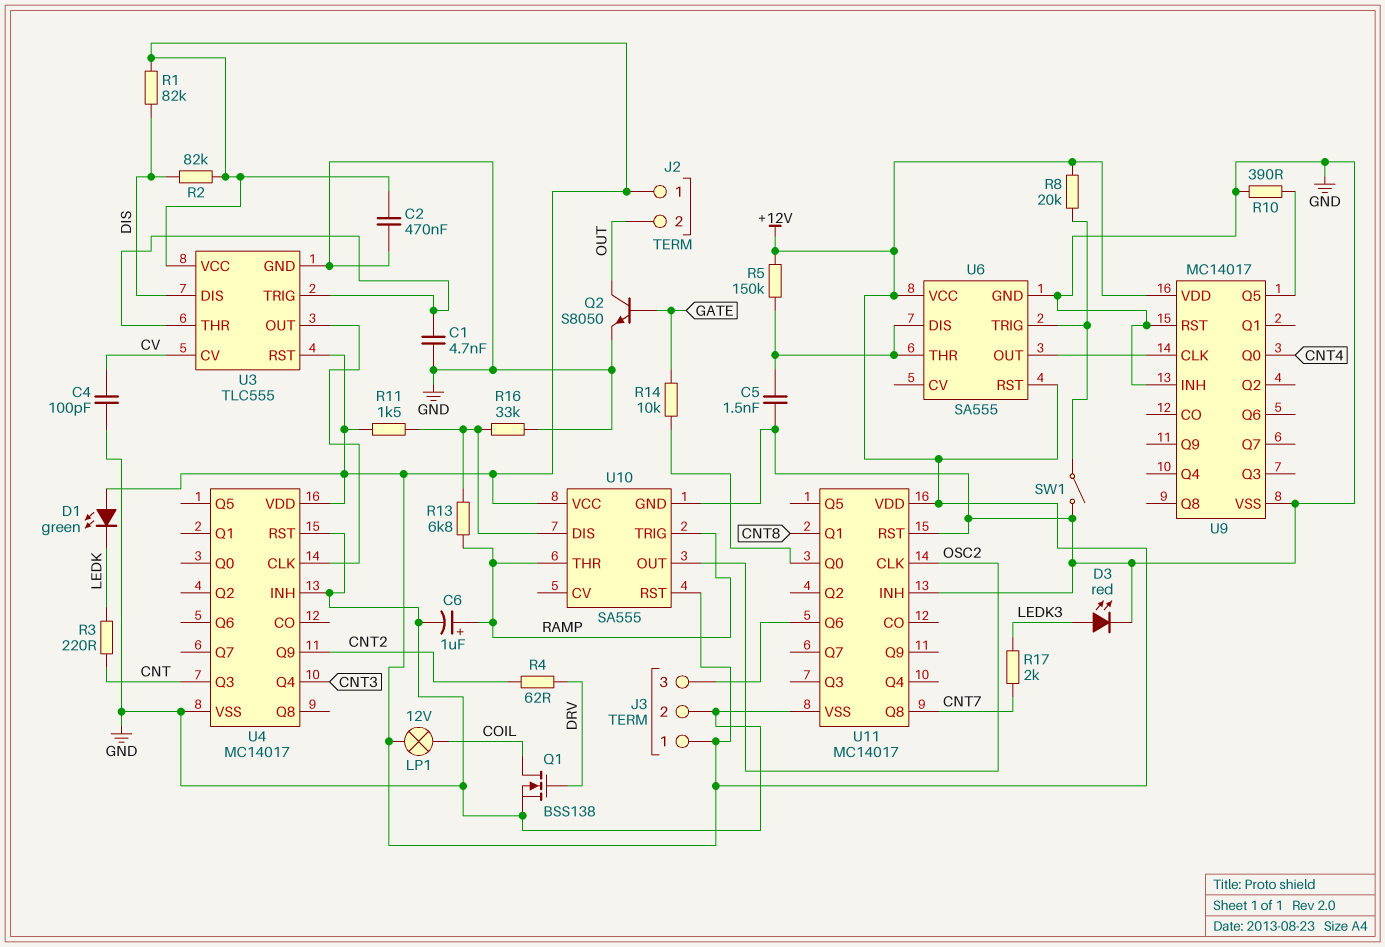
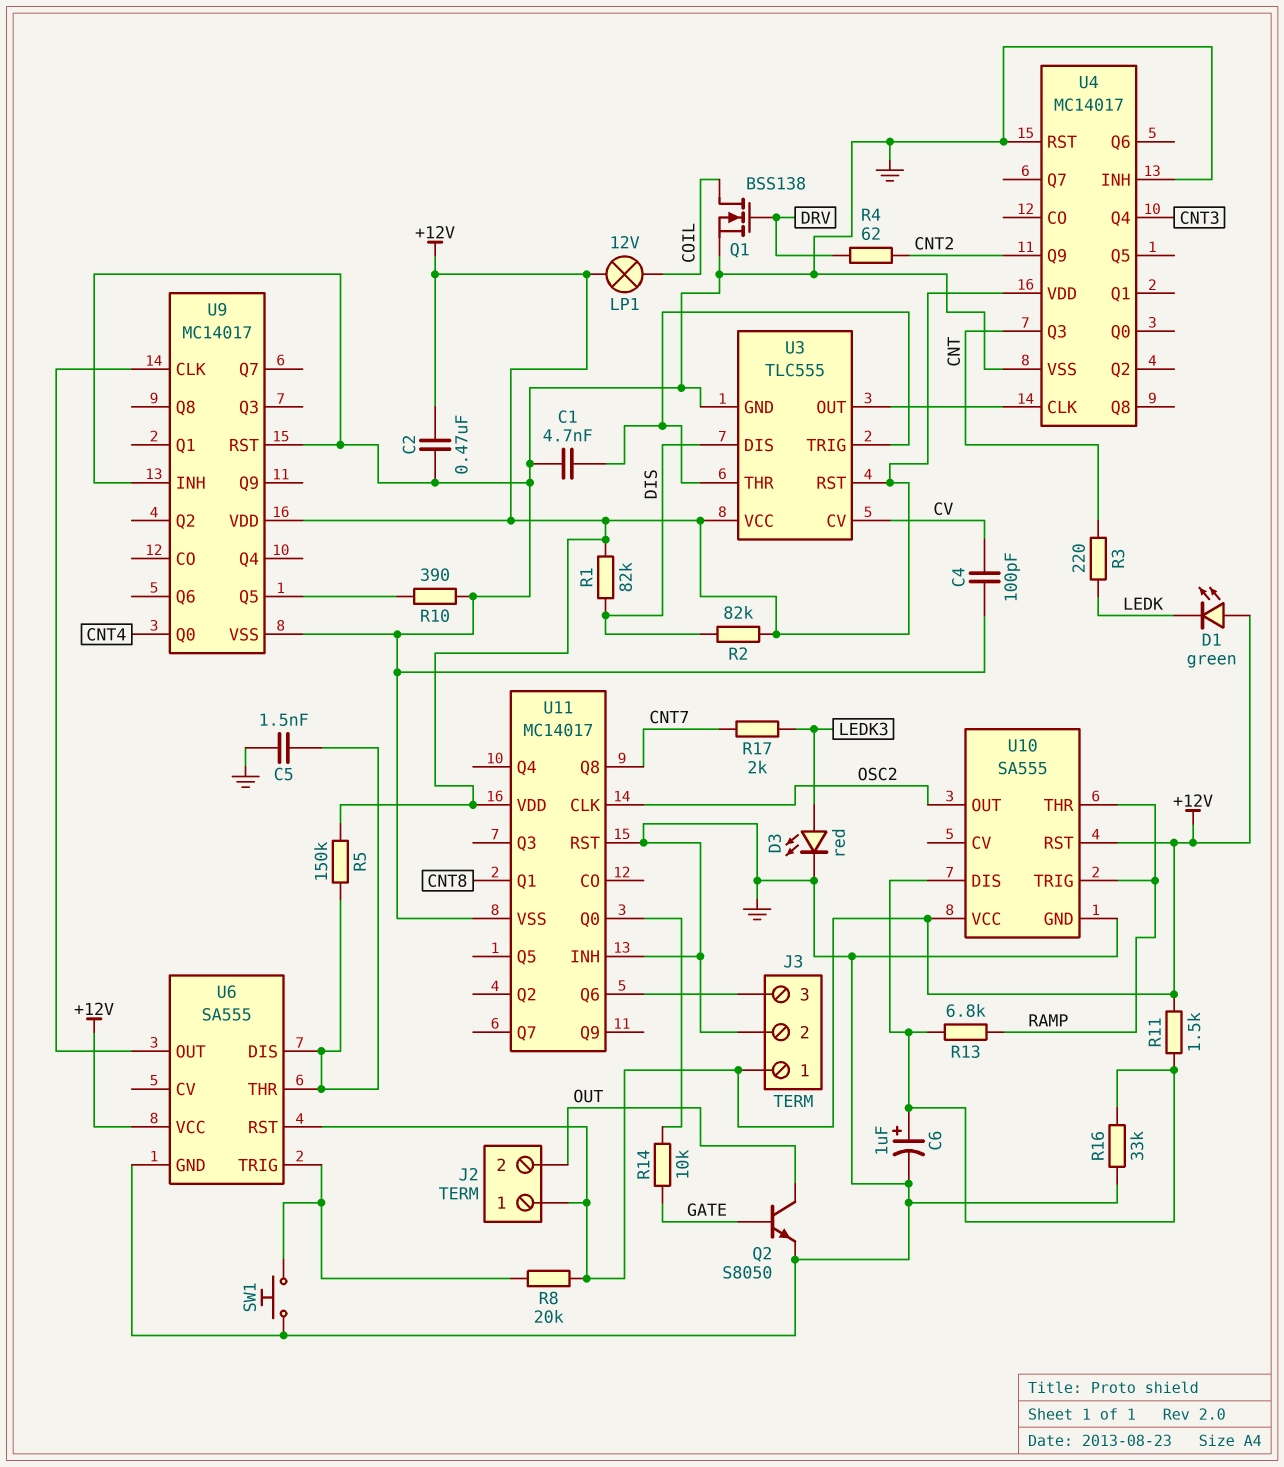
C6: 1uF (plus RAMP, minus GND) -> 1uF (plus U10/DIS, minus GND)
SW1: switch (GND, U6/TRIG) -> button (GND, U6/TRIG)

